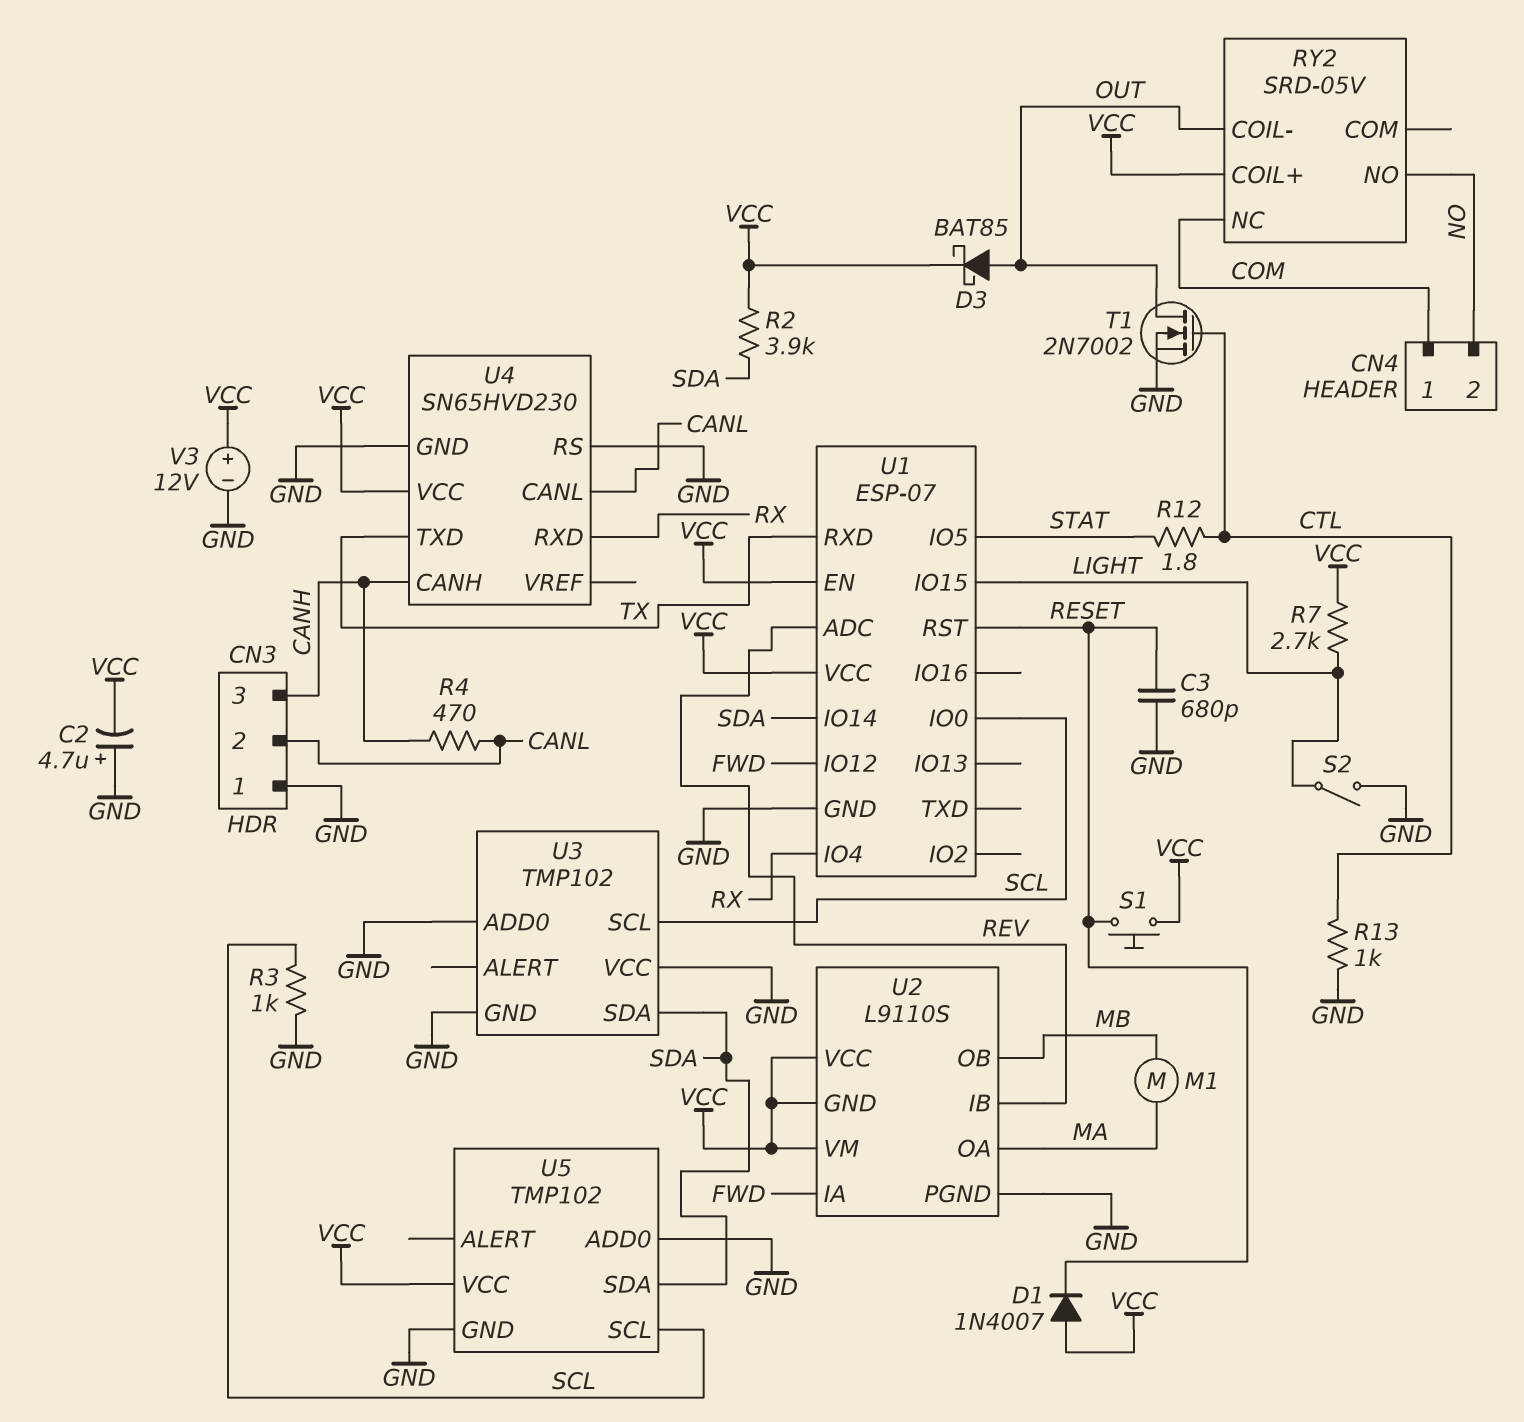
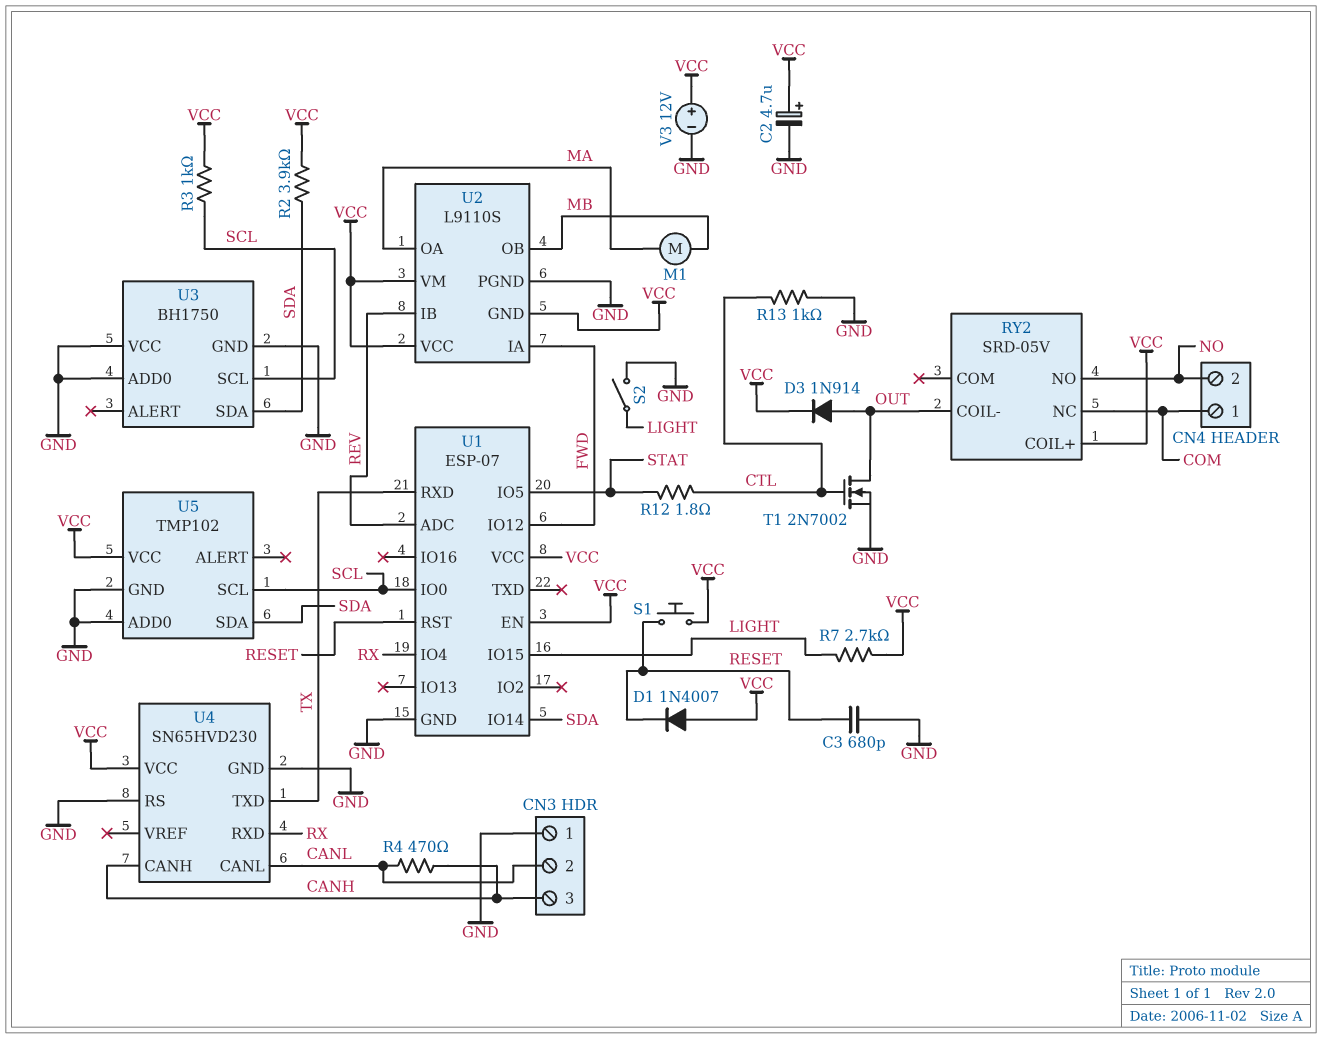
C2: 4.7uF (plus GND, minus VCC) -> 4.7uF (plus VCC, minus GND)
D3: schottky BAT85 (A OUT, K VCC) -> diode 1N914 (A OUT, K VCC)
R3: 1k (GND, SCL) -> 1k (SCL, VCC)
U3: TMP102 -> BH1750

